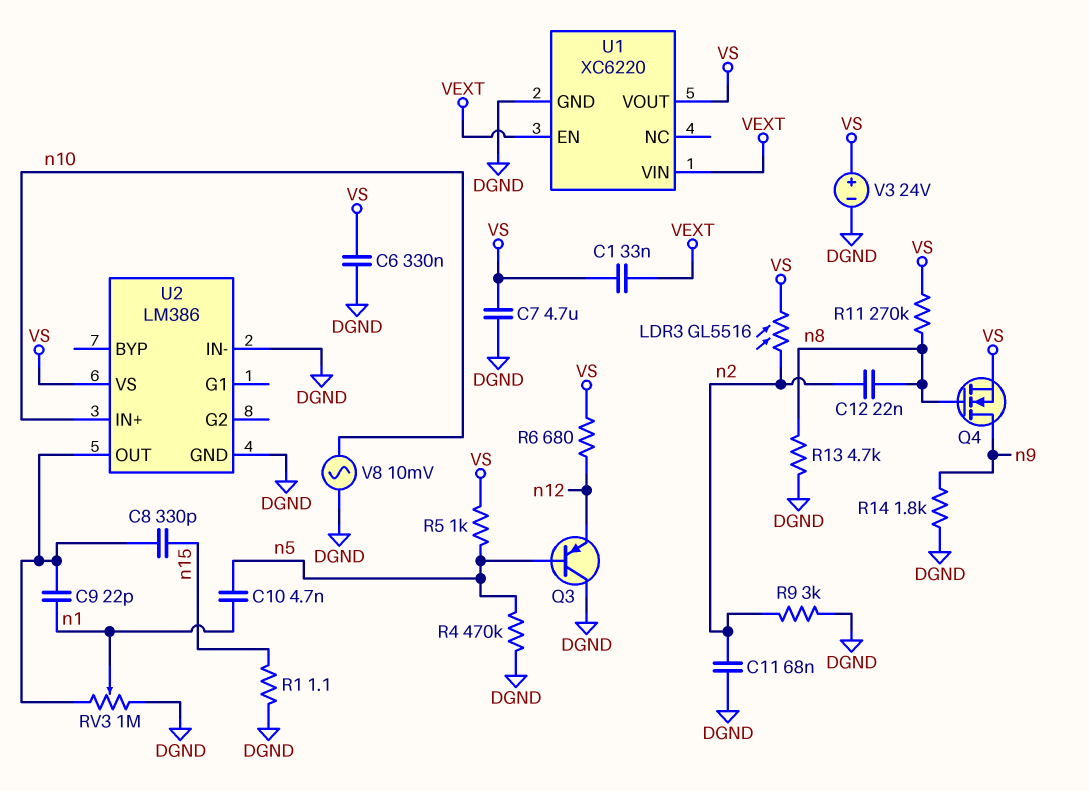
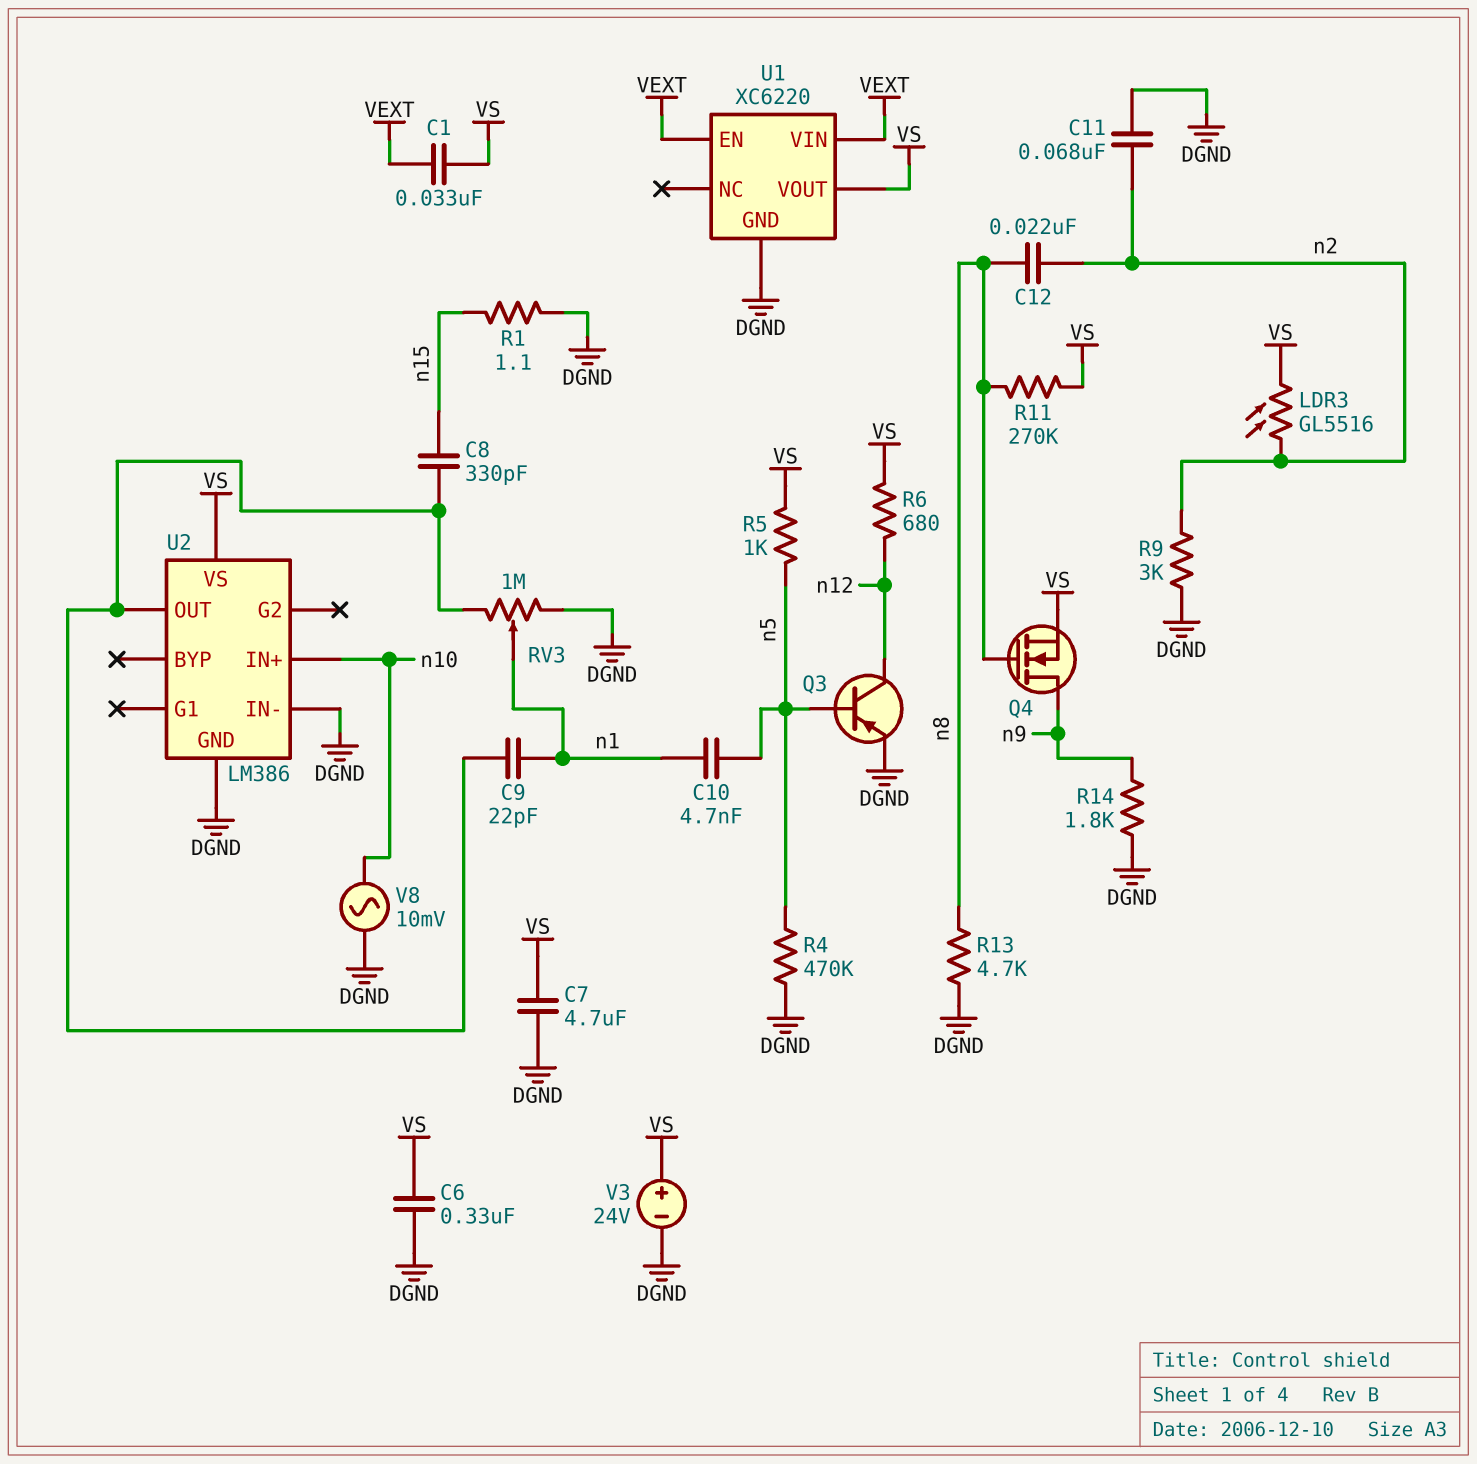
Q3: PNP (B n5, C DGND, E n12) -> PNP (B n5, C n12, E DGND)

